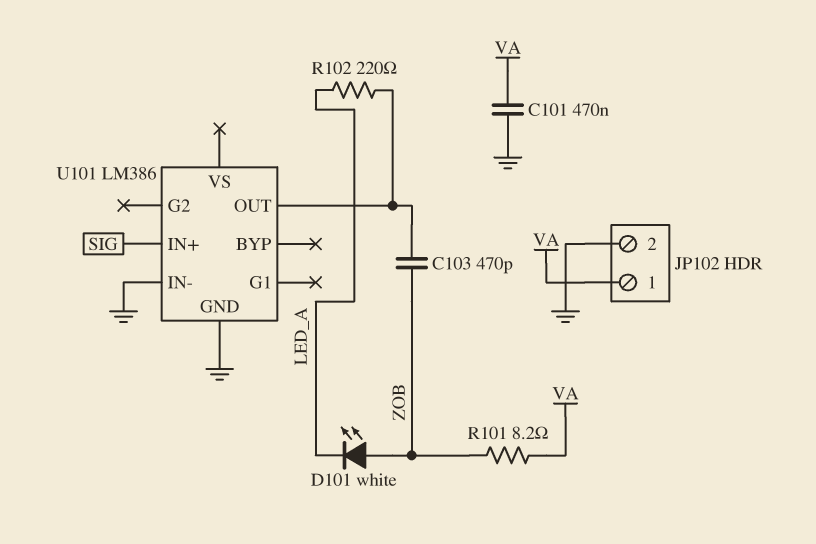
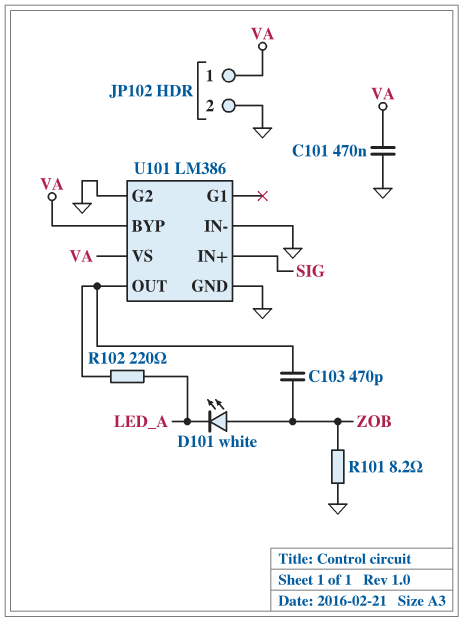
R101: 8.2 (VA, ZOB) -> 8.2 (GND, ZOB)
U101 pin BYP: none -> VA
U101 pin G2: none -> GND
U101 pin VS: none -> VA

